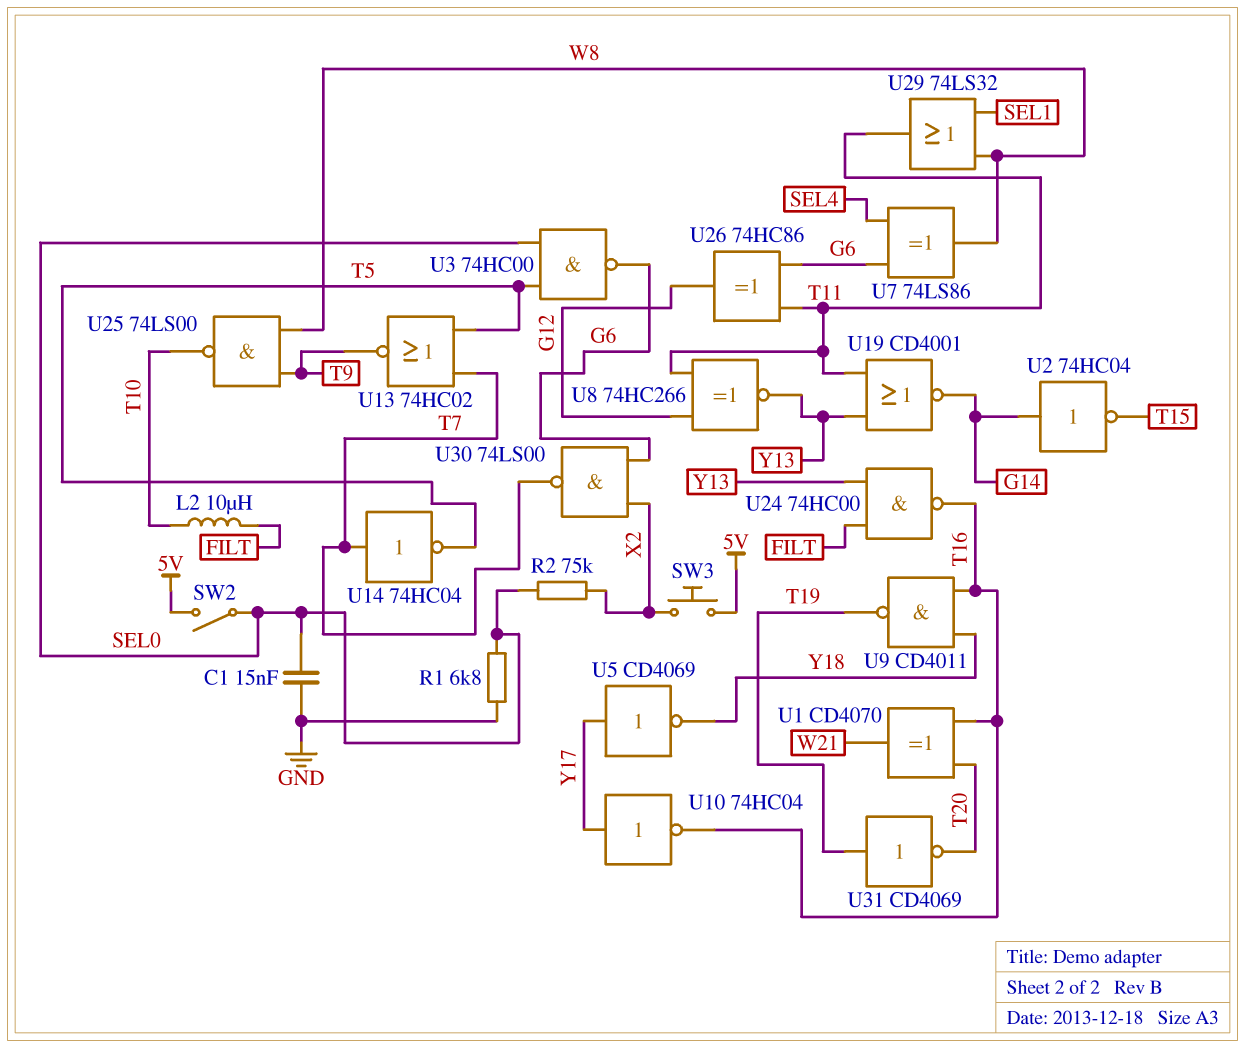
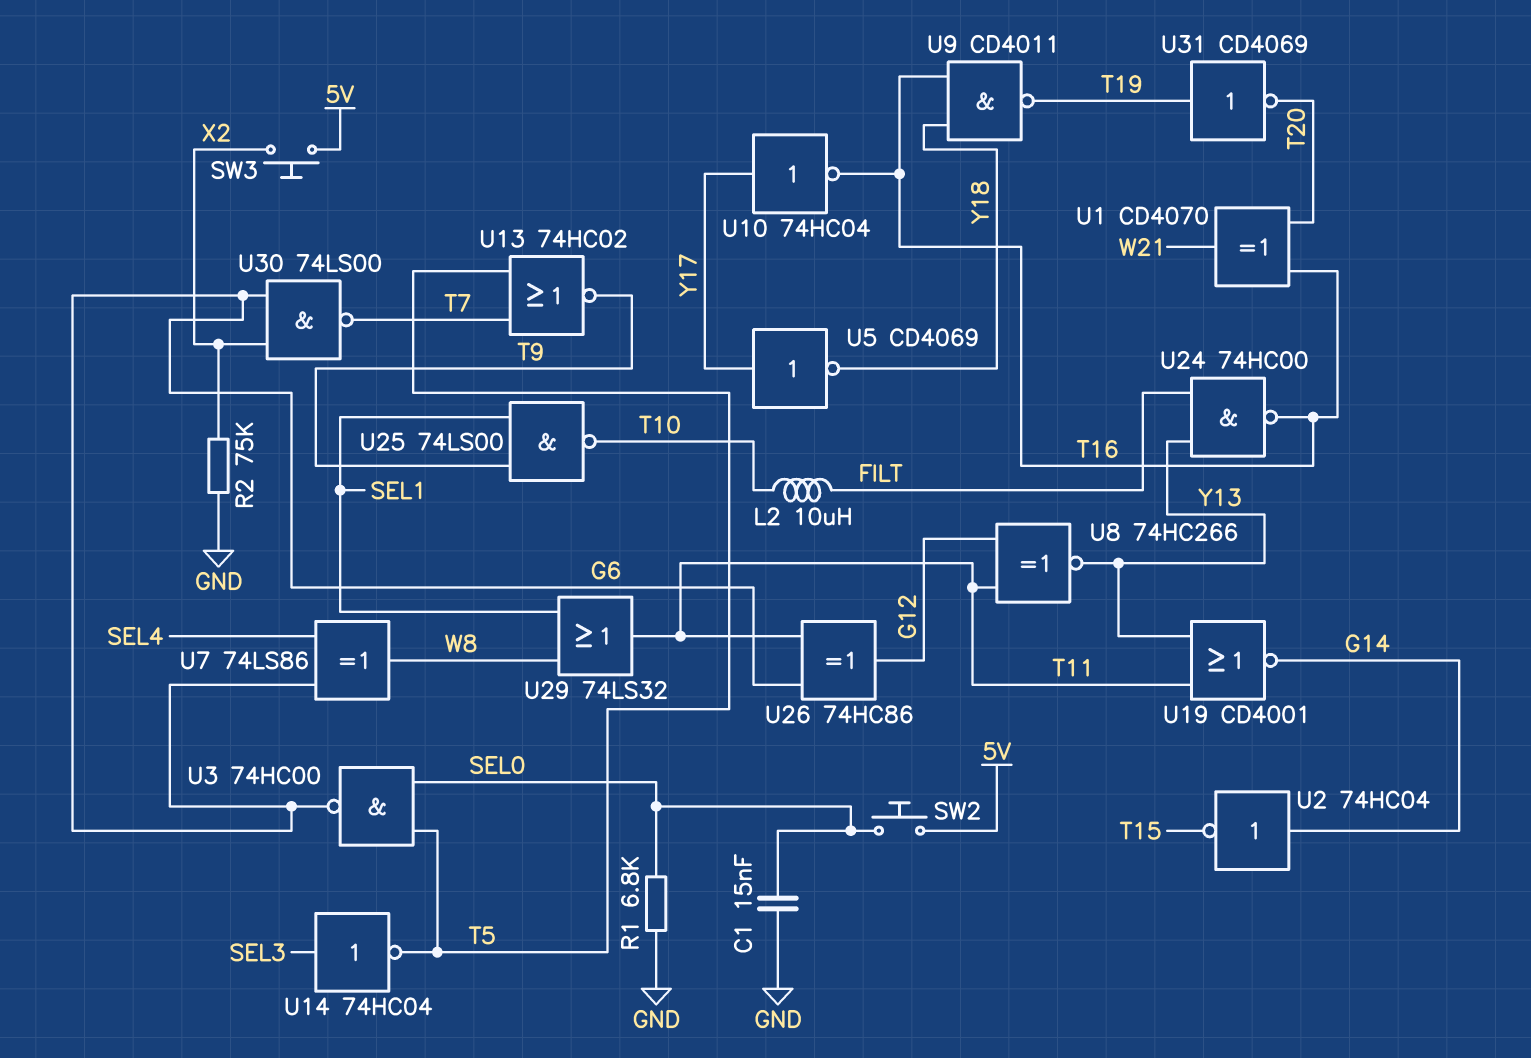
R2: 75k (SEL0, X2) -> 75k (GND, X2)
SW2: switch (5V, SEL0) -> button (5V, SEL0)
U14: NOT 74HC04 (in T7, out T5) -> NOT 74HC04 (in SEL3, out T5)
U25: NAND 74LS00 (in T9, in W8, out T10) -> NAND 74LS00 (in SEL1, in T9, out T10)

